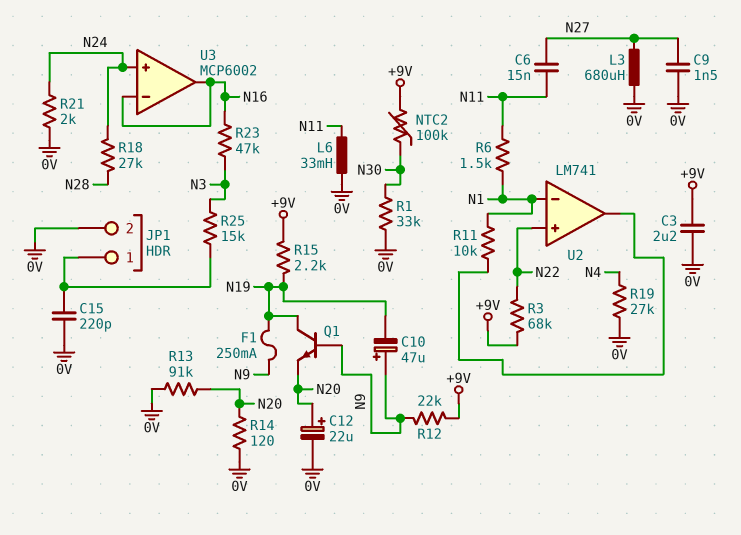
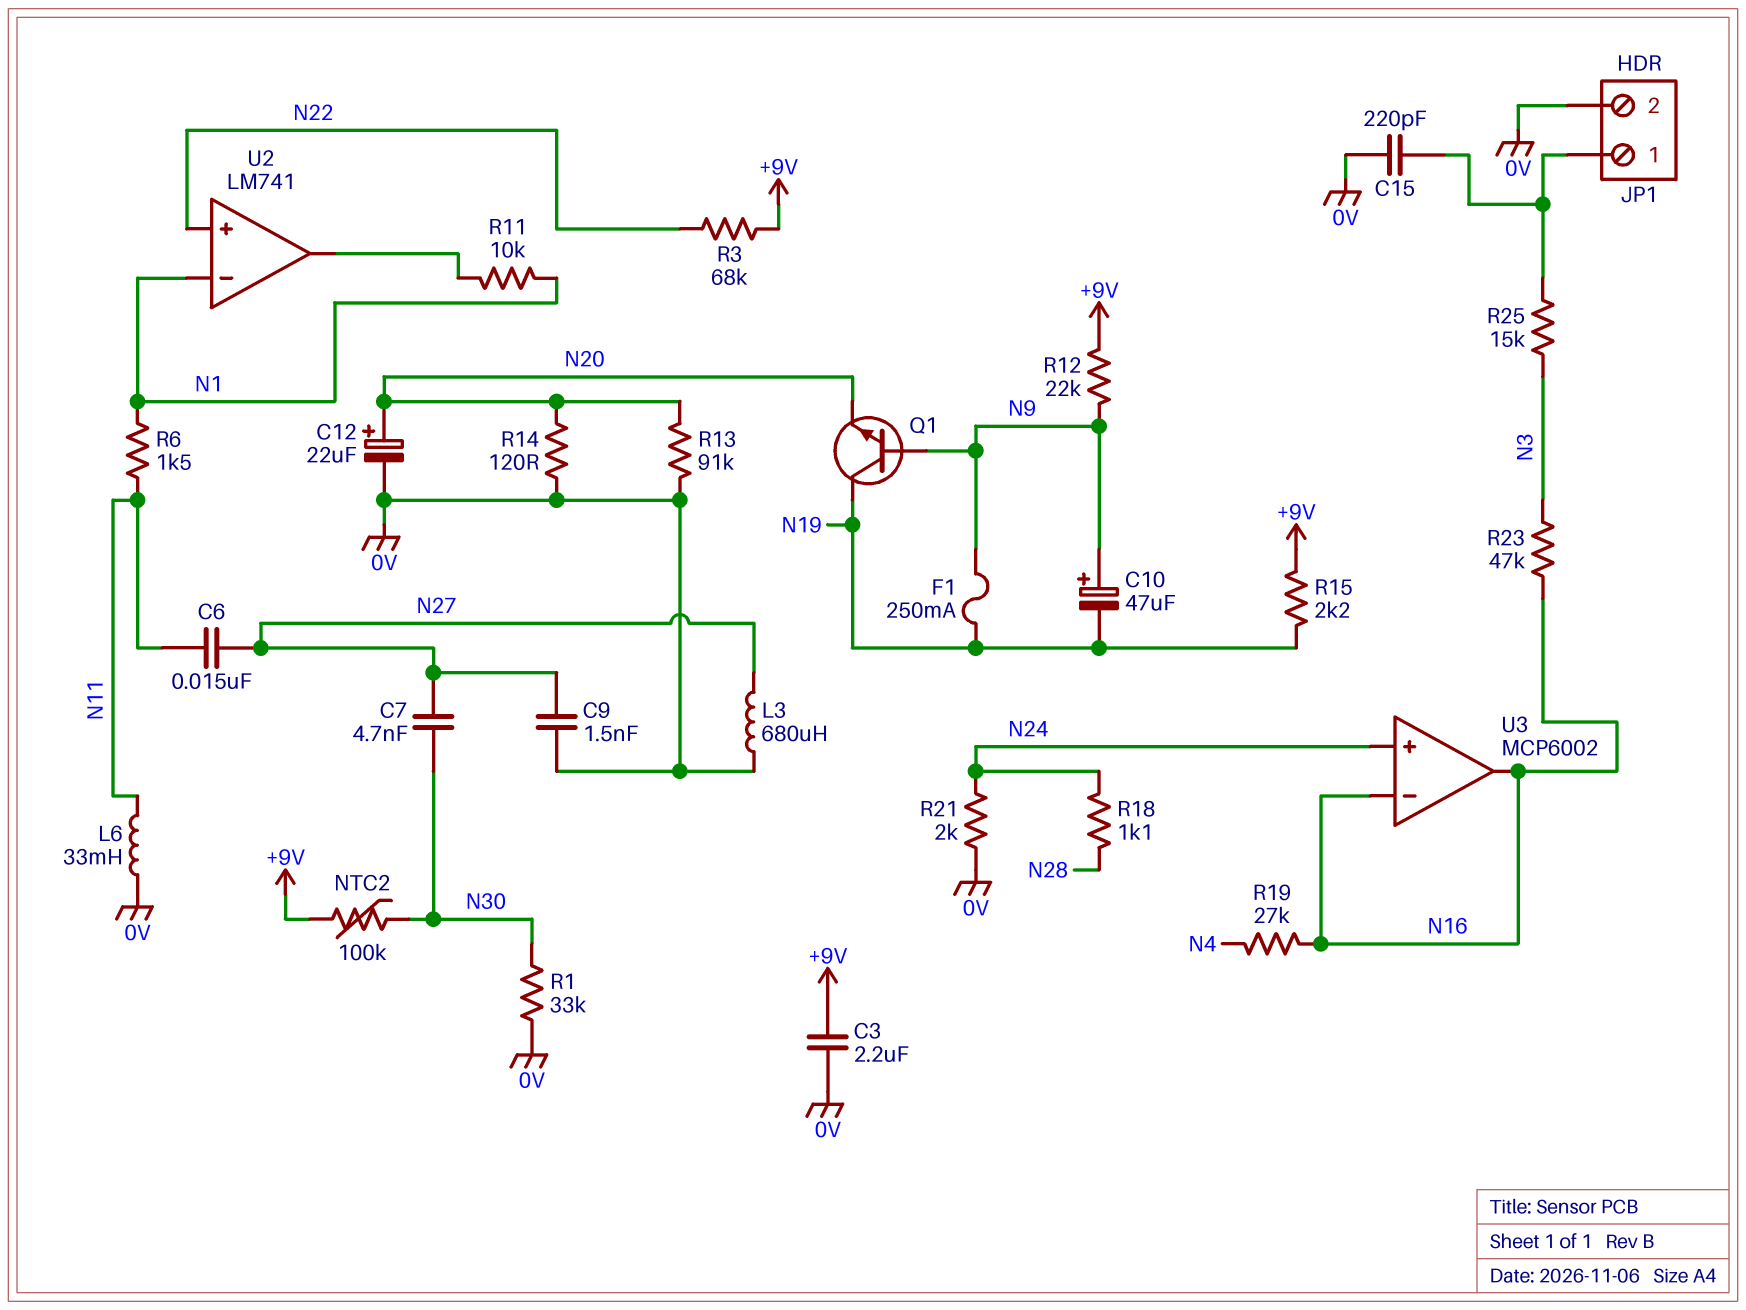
C7: none -> 4.7nF (N27, N30)
R18: 27k (N24, N28) -> 1.1k (N24, N28)
R19: 27k (0V, N4) -> 27k (N4, N16)

